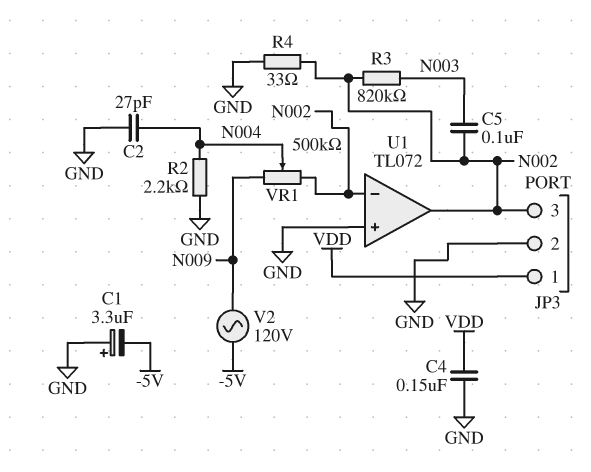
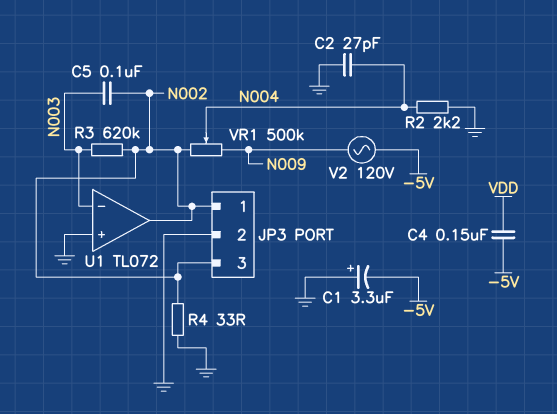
C4: 150nF (GND, VDD) -> 150nF (-5V, VDD)
JP3 pin 1: VDD -> N002
R3: 820k (N002, N003) -> 620k (N002, N003)
U1 pin in-: N002 -> N003

